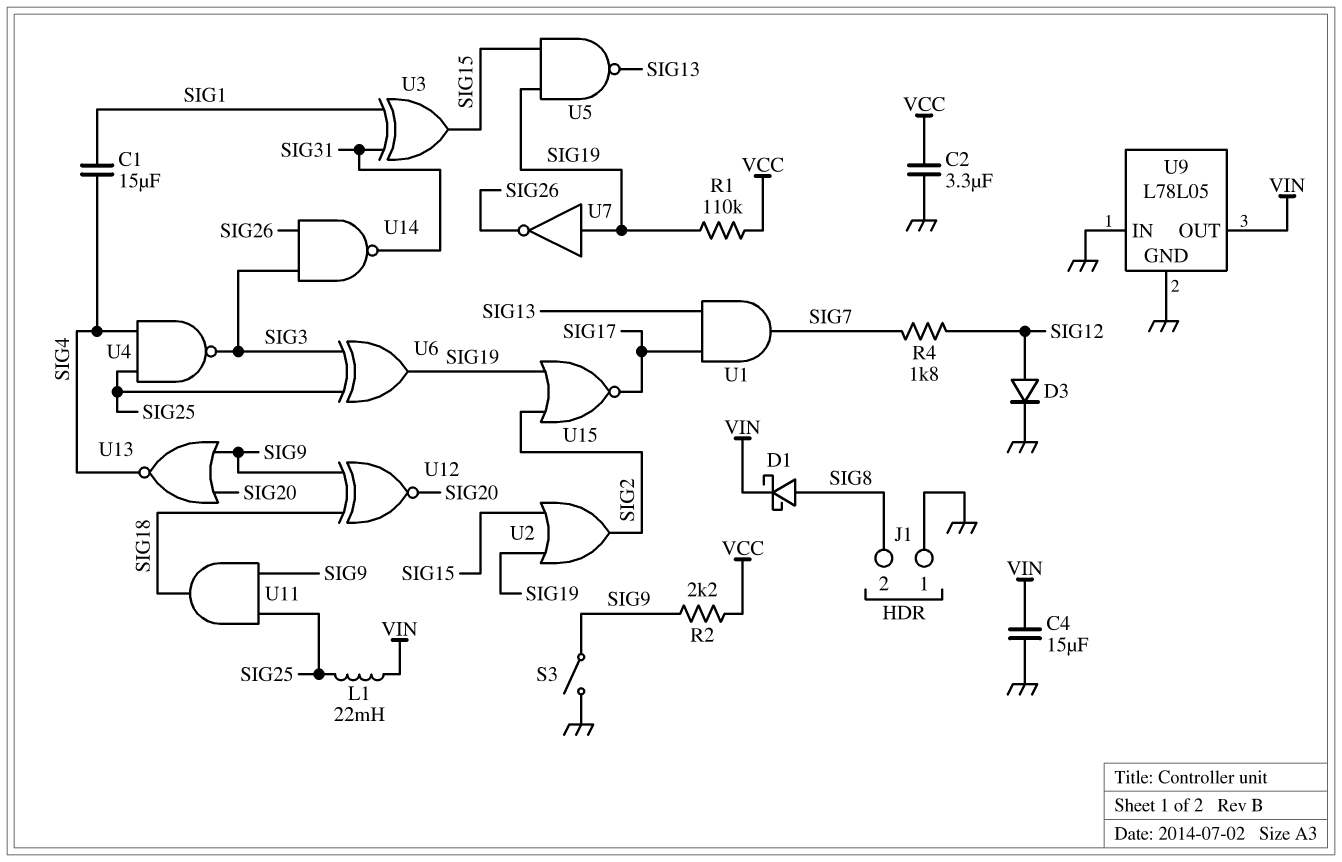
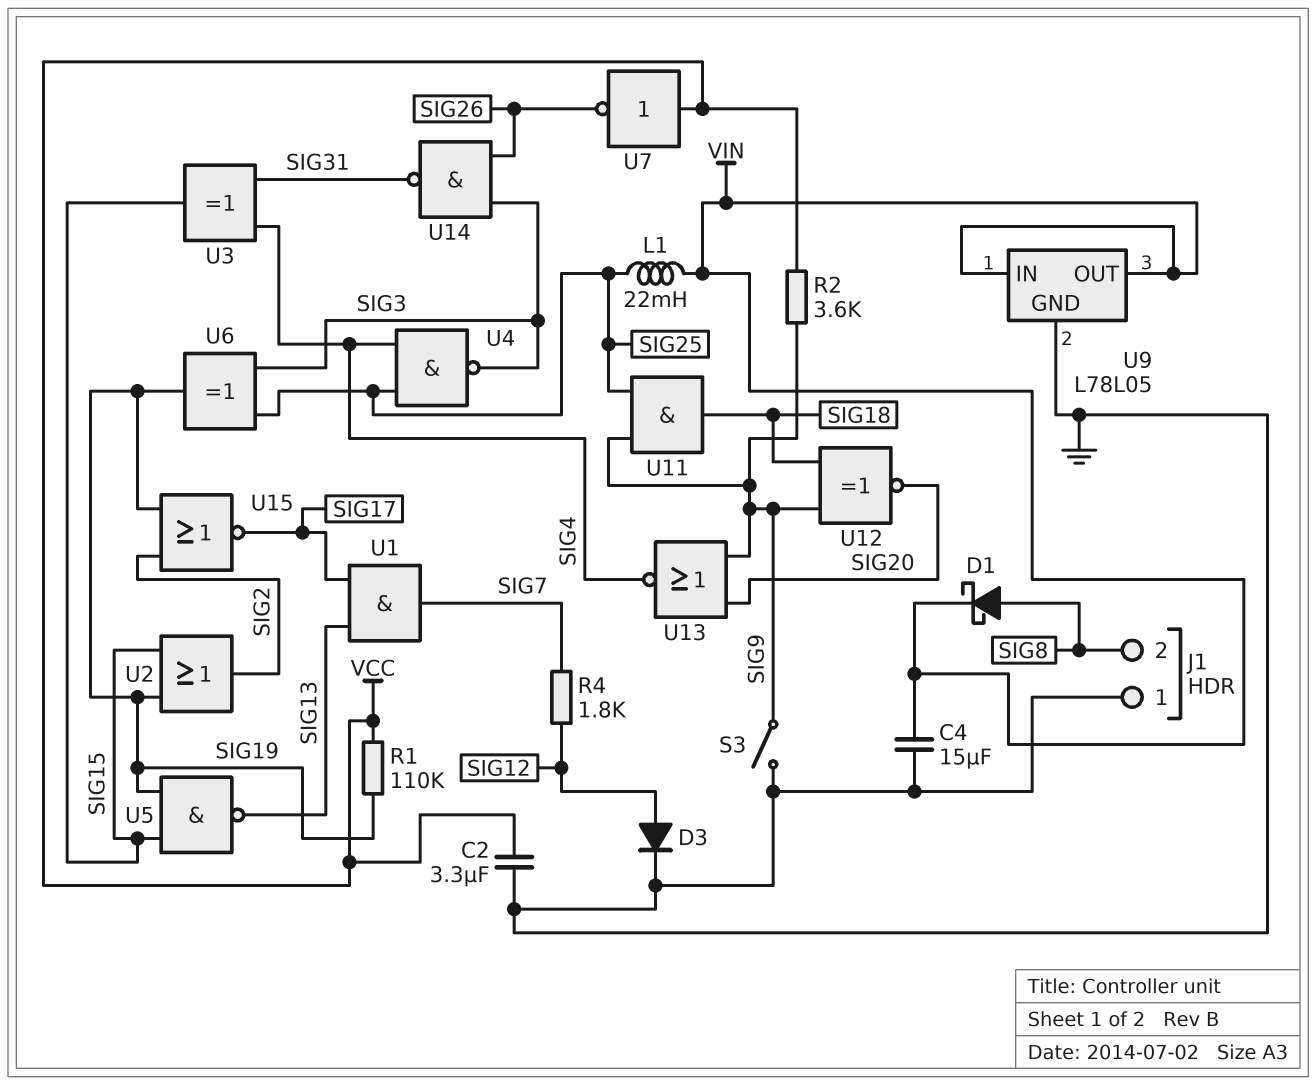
C1: 15uF (SIG1, SIG4) -> none
R2: 2.2k (SIG9, VCC) -> 3.6k (SIG9, VCC)
U3: XOR (in SIG1, in SIG31, out SIG15) -> XOR (in SIG4, in SIG31, out SIG15)
U7: NOT (in SIG19, out SIG26) -> NOT (in VCC, out SIG26)
U9 pin IN: GND -> VIN

